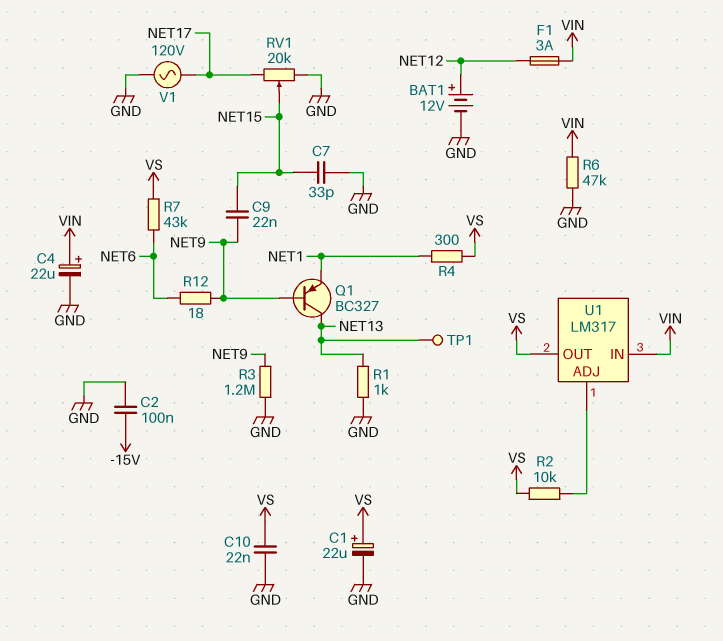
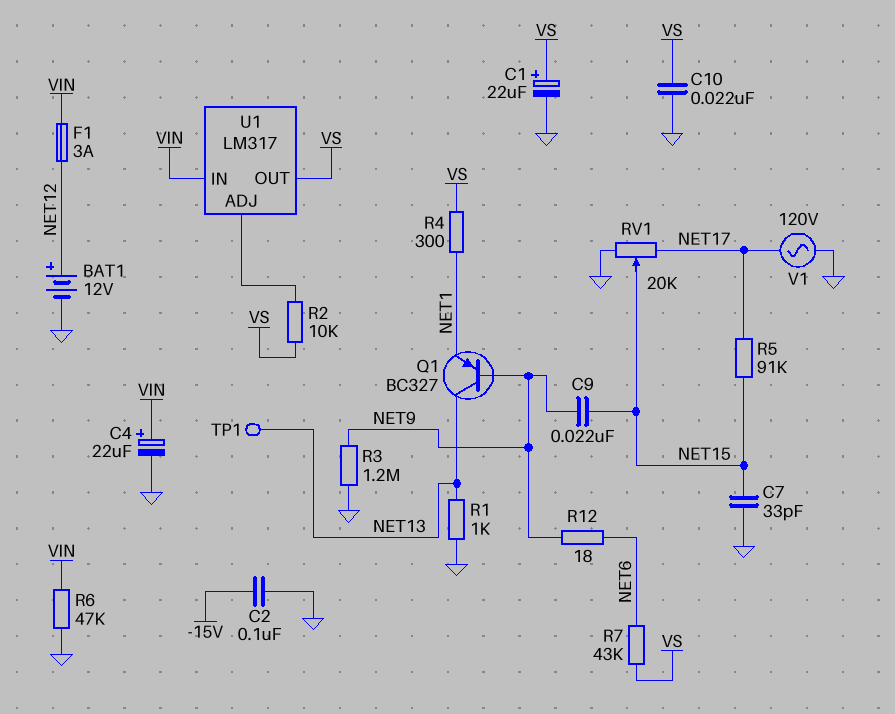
R5: none -> 91k (NET15, NET17)

